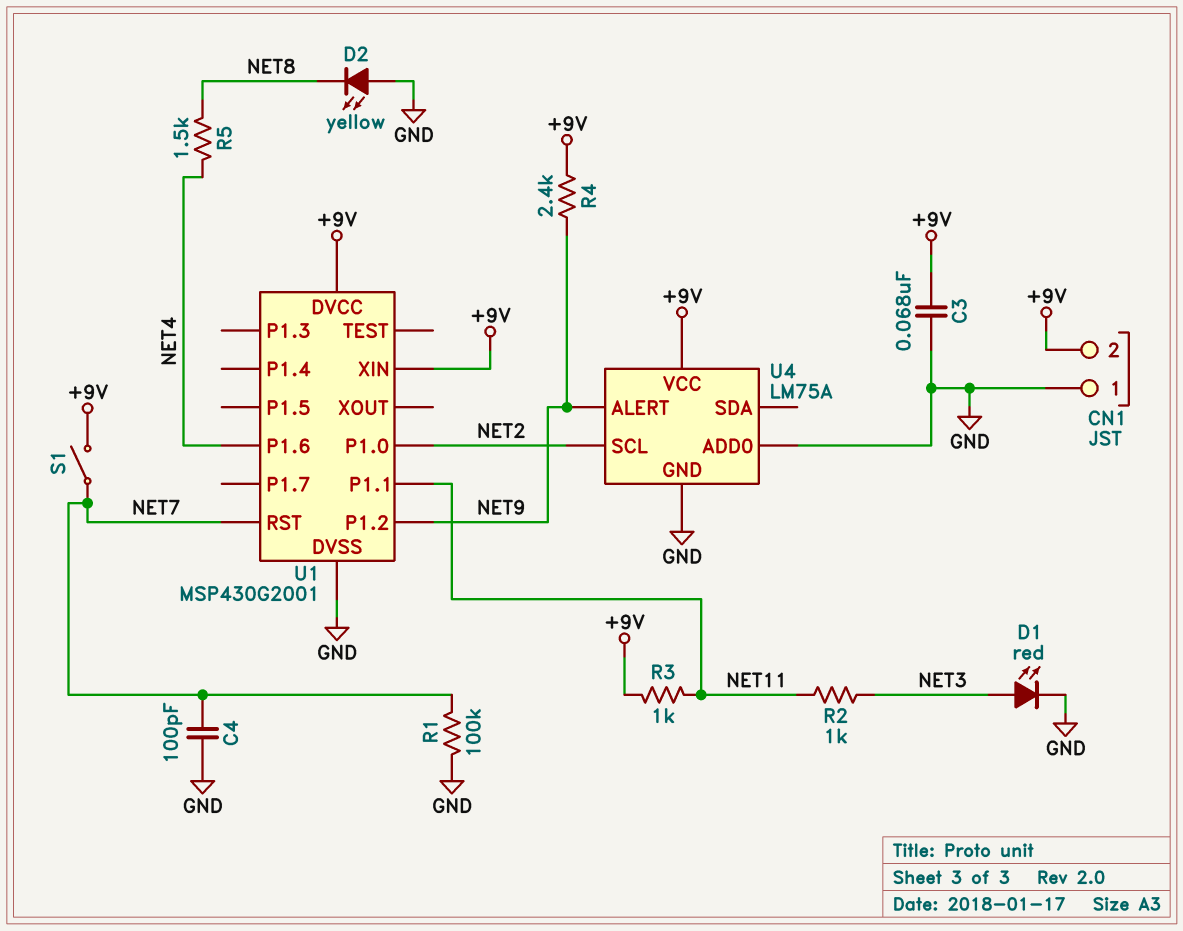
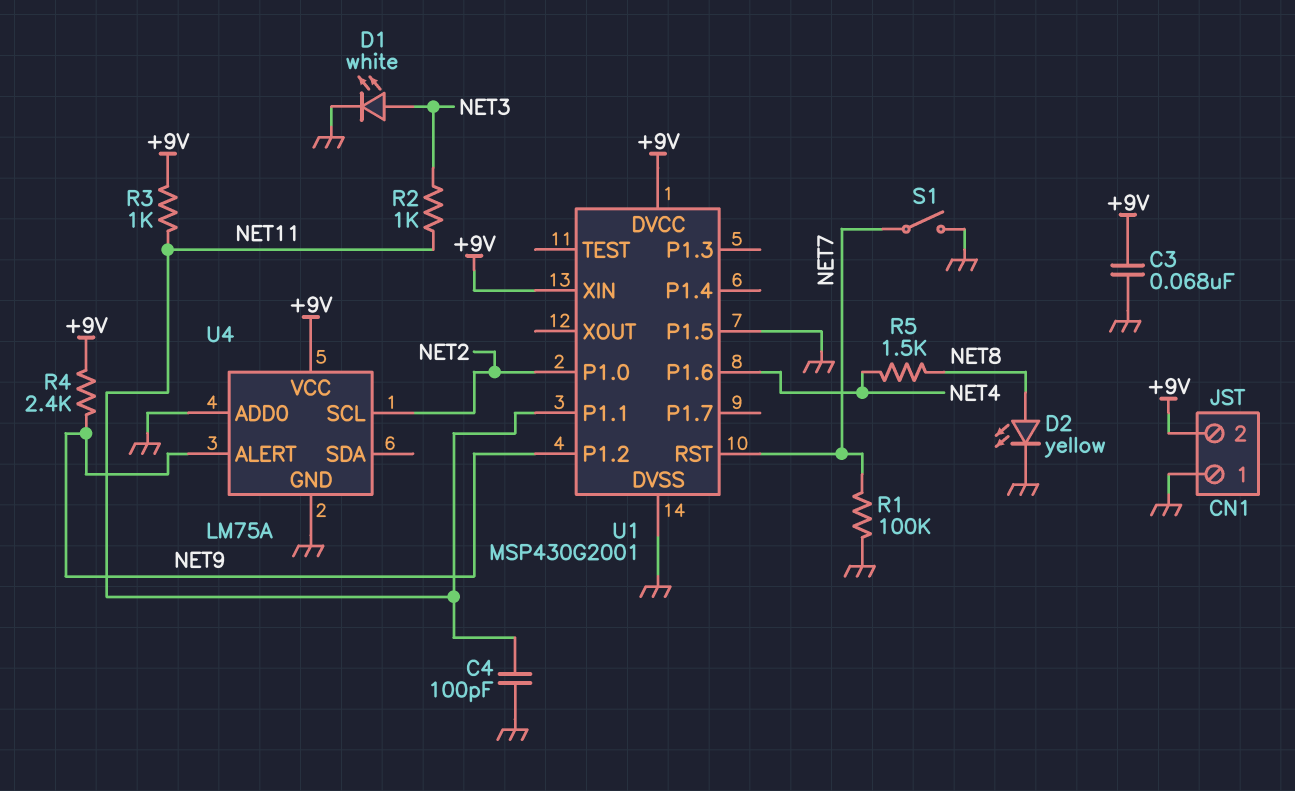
C4: 100pF (GND, NET7) -> 100pF (GND, NET11)
D1: LED red (A NET3, K GND) -> LED white (A NET3, K GND)
D2: LED yellow (A GND, K NET8) -> LED yellow (A NET8, K GND)
S1: switch (+9V, NET7) -> switch (GND, NET7)
U1 pin P1.5: none -> GND

